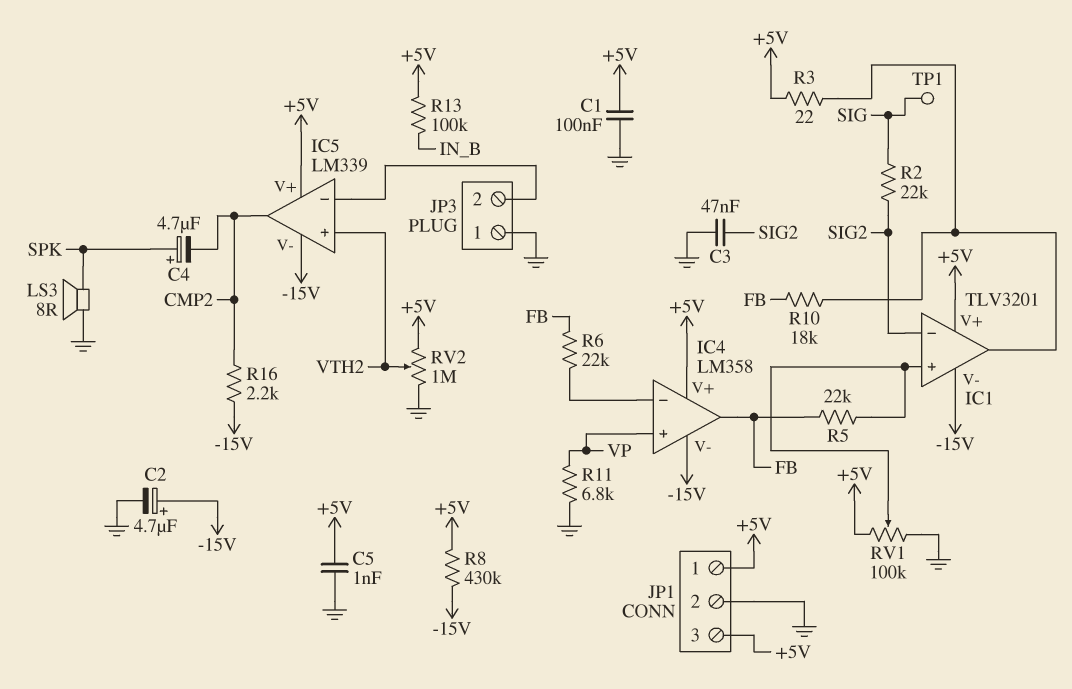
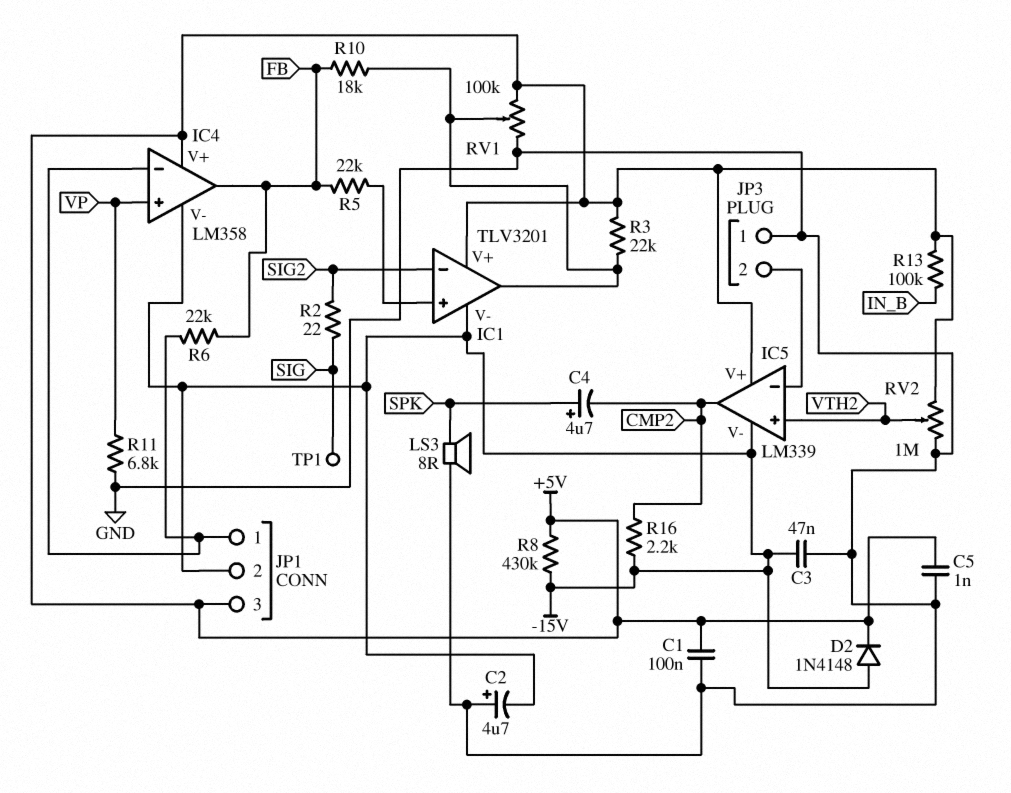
C2: 4.7uF (plus -15V, minus GND) -> 4.7uF (plus GND, minus -15V)
C3: 47nF (GND, SIG2) -> 47nF (-15V, GND)
D2: none -> diode 1N4148 (A -15V, K +5V)
JP1 pin 1: +5V -> IC4/in-
JP1 pin 2: GND -> -15V
R2: 22k (SIG, SIG2) -> 22 (SIG, SIG2)
R3: 22 (+5V, IC1/out) -> 22k (+5V, IC1/out)
RV1: 100k (+5V, GND, wiper IC1/in+) -> 100k (+5V, GND, wiper IC1/out)

